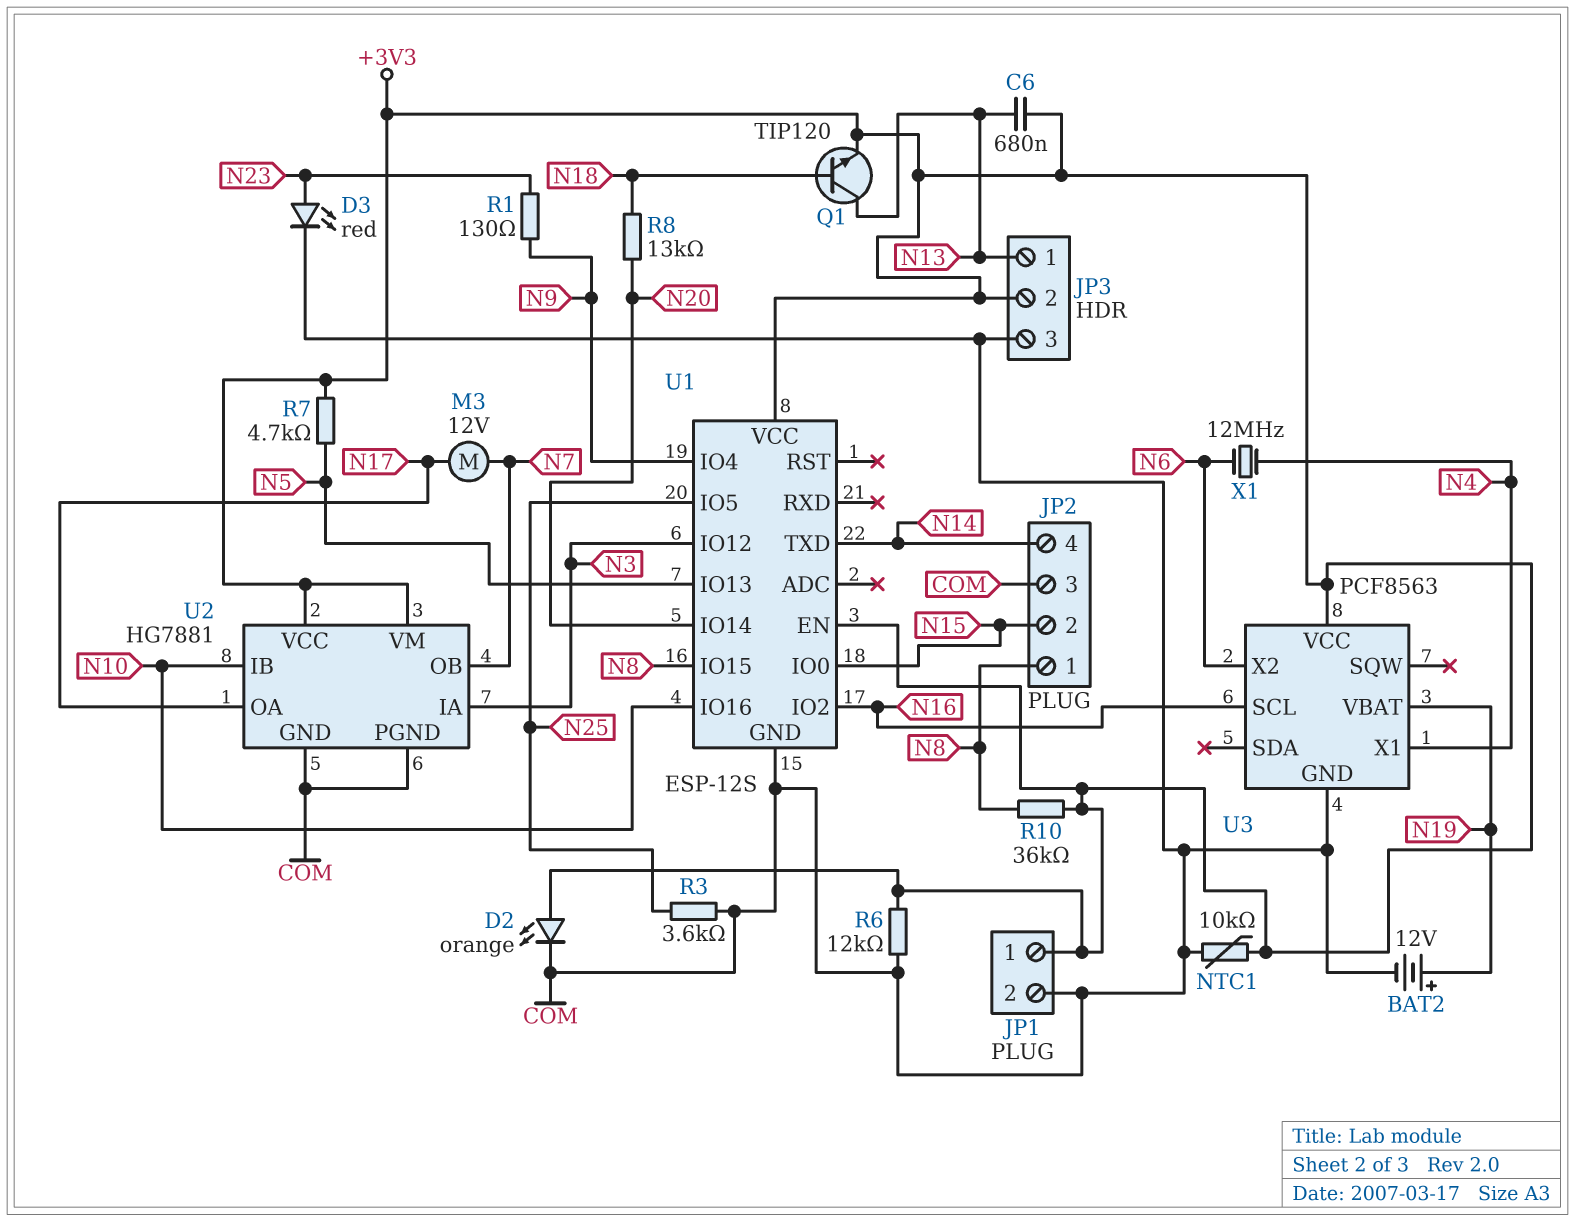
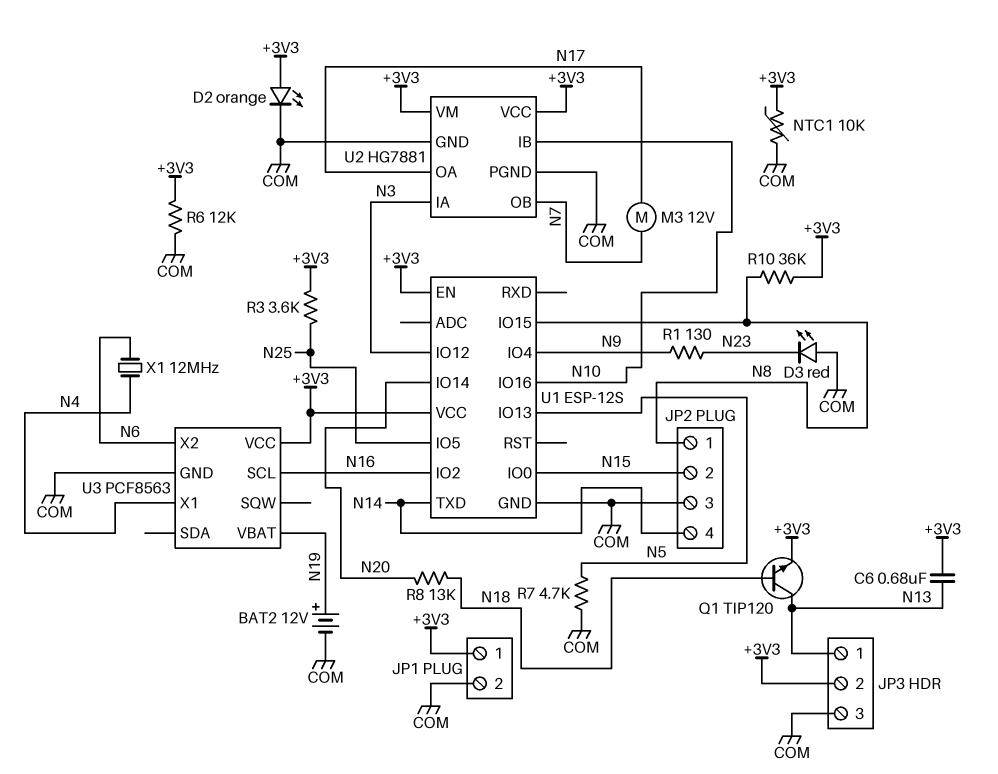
D3: LED red (A N23, K COM) -> LED red (A COM, K N23)
R3: 3.6k (COM, N25) -> 3.6k (+3V3, N25)
R7: 4.7k (+3V3, N5) -> 4.7k (COM, N5)

